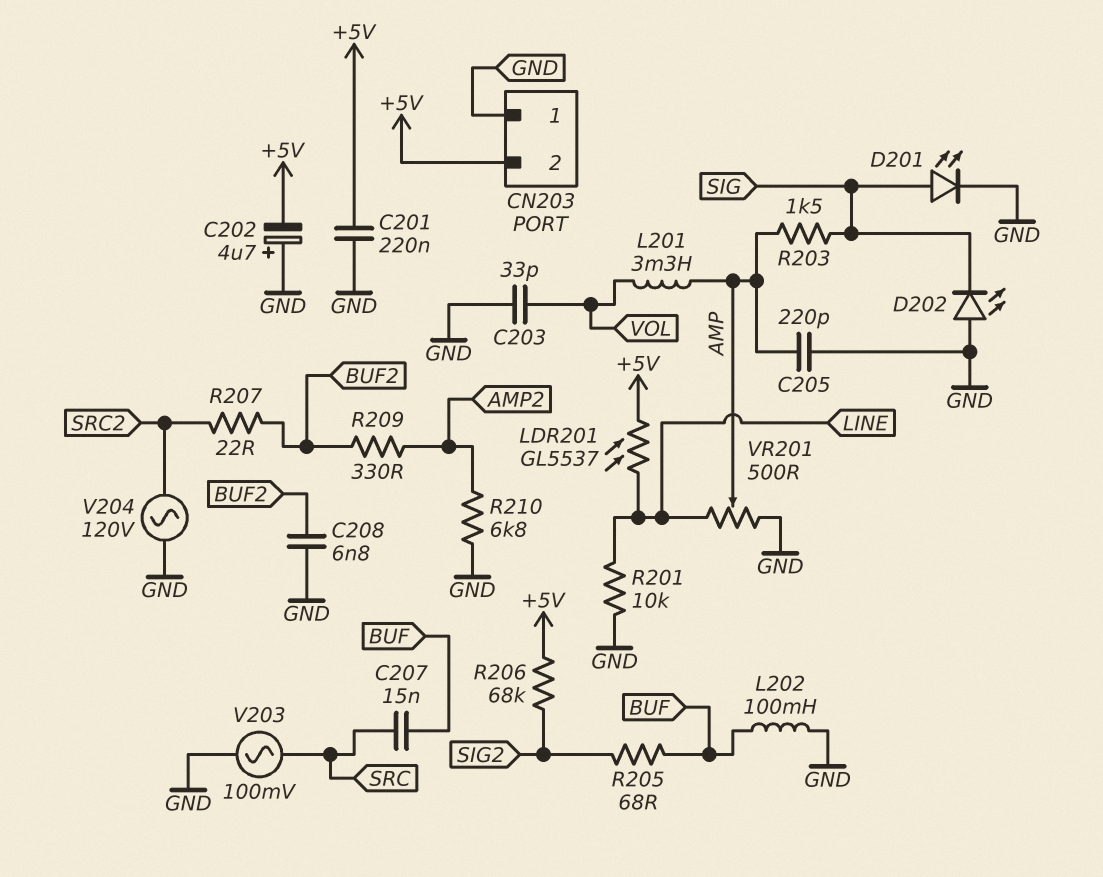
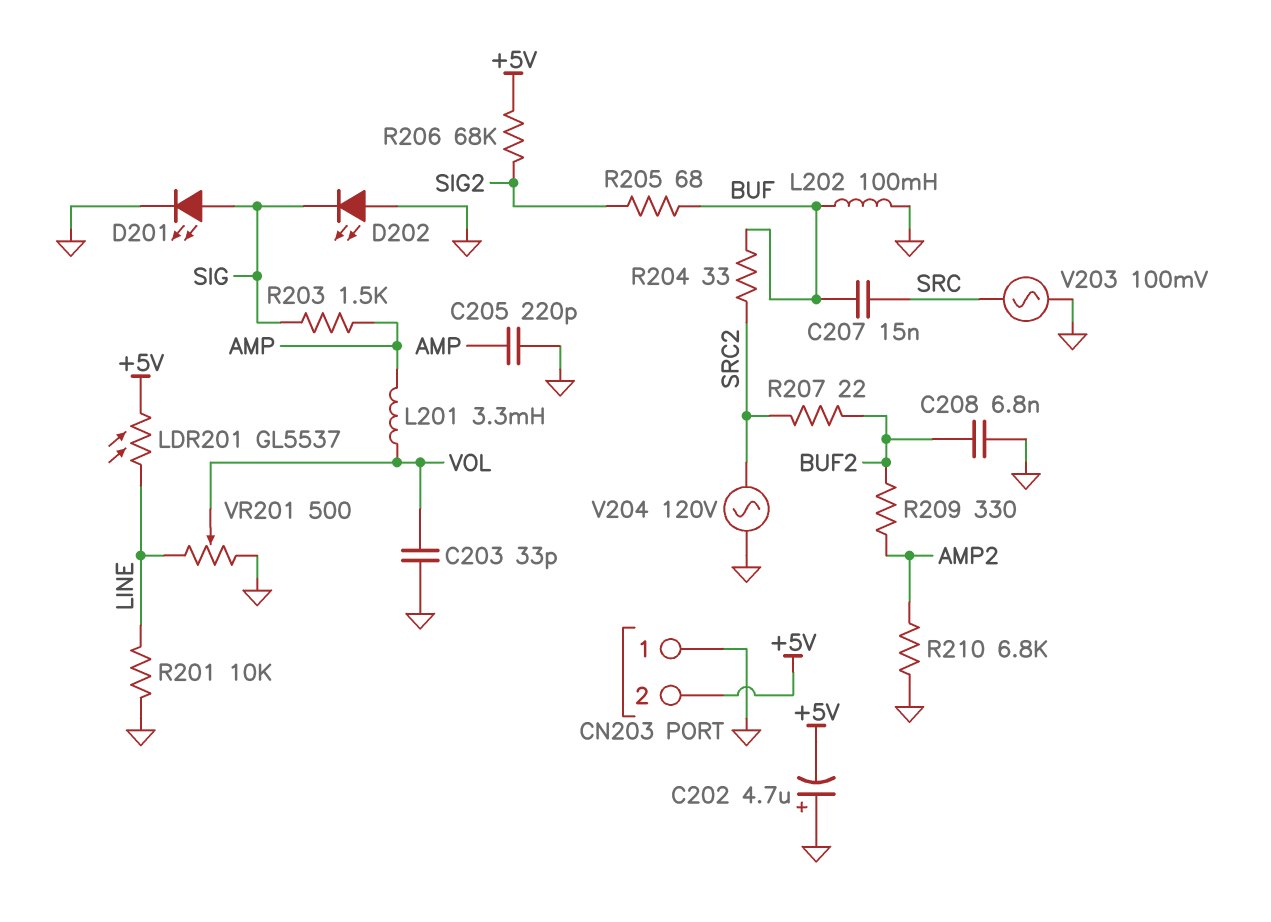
C201: 220nF (+5V, GND) -> none
R204: none -> 33 (BUF, SRC2)
VR201: 500 (GND, LINE, wiper AMP) -> 500 (GND, LINE, wiper VOL)

